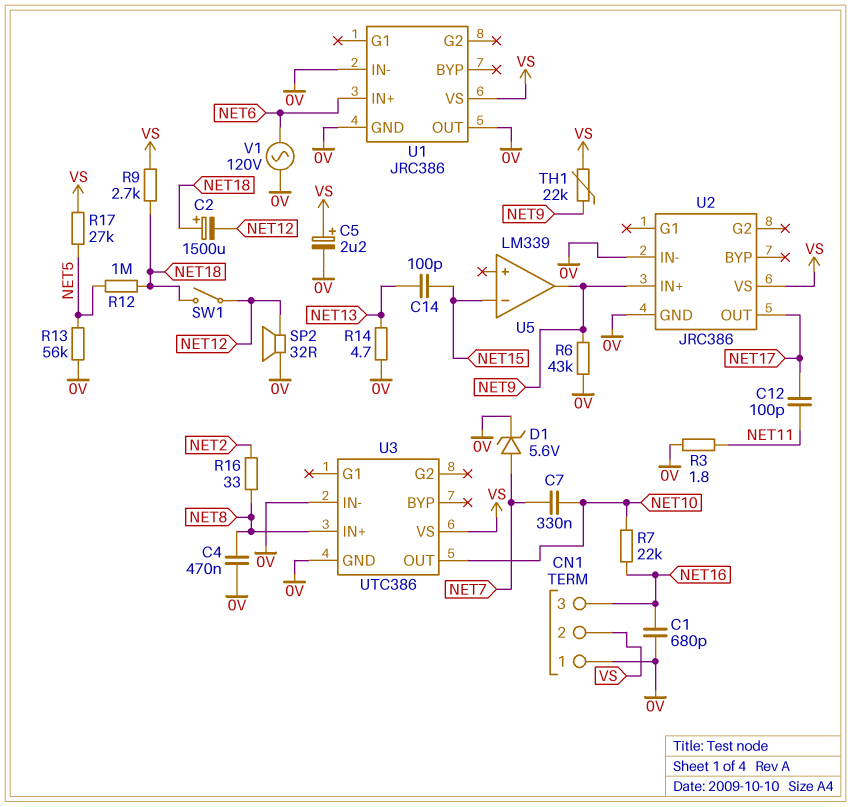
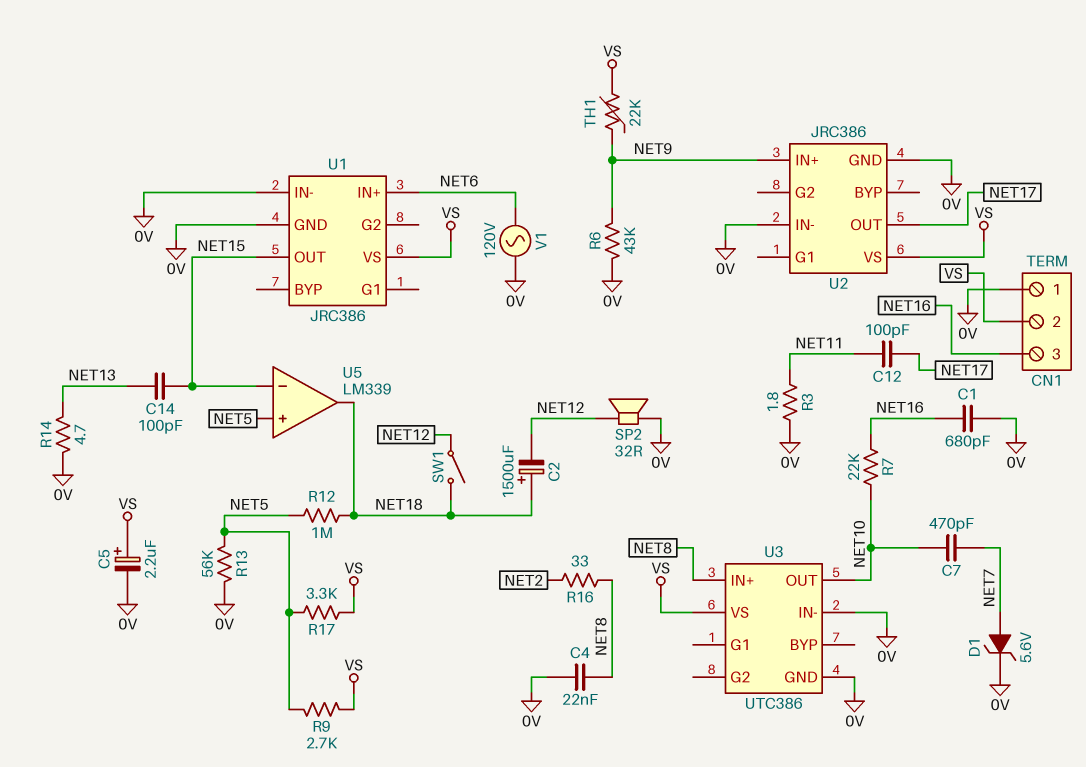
C4: 470nF (0V, NET8) -> 22nF (0V, NET8)
C7: 330nF (NET7, NET10) -> 470pF (NET7, NET10)
R9: 2.7k (NET18, VS) -> 2.7k (NET5, VS)
R17: 27k (NET5, VS) -> 3.3k (NET5, VS)
U1 pin OUT: 0V -> NET15
U5 pin in+: none -> NET5
U5 pin out: NET9 -> NET18

